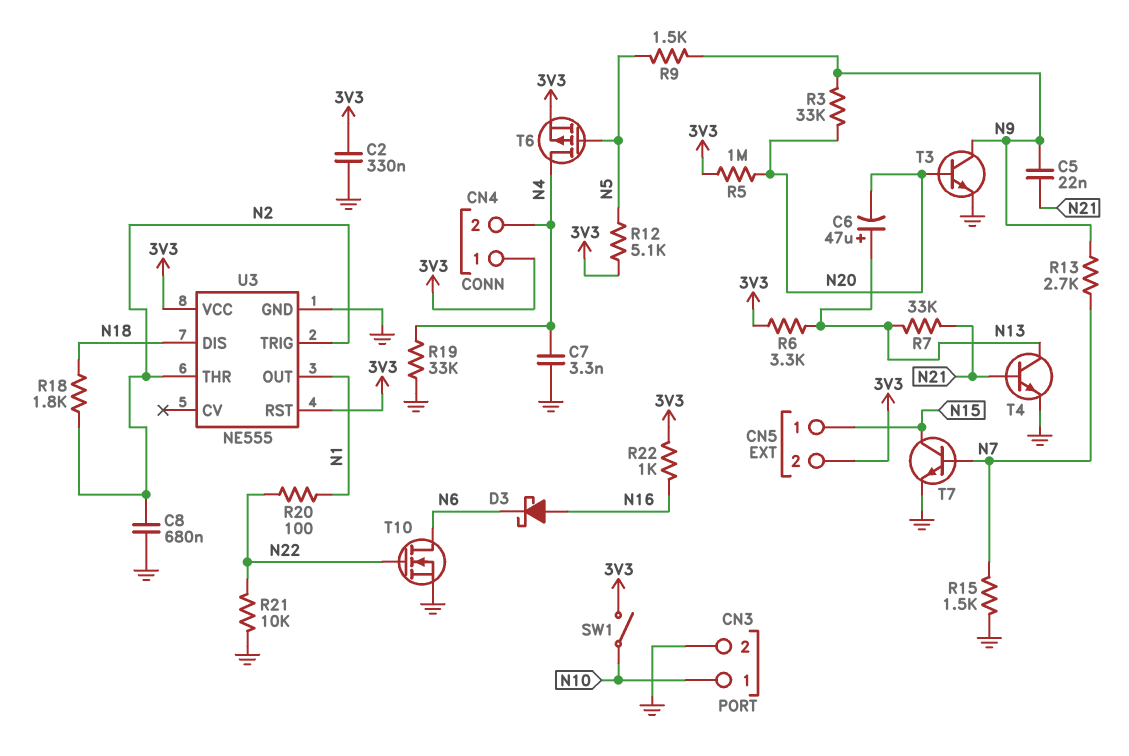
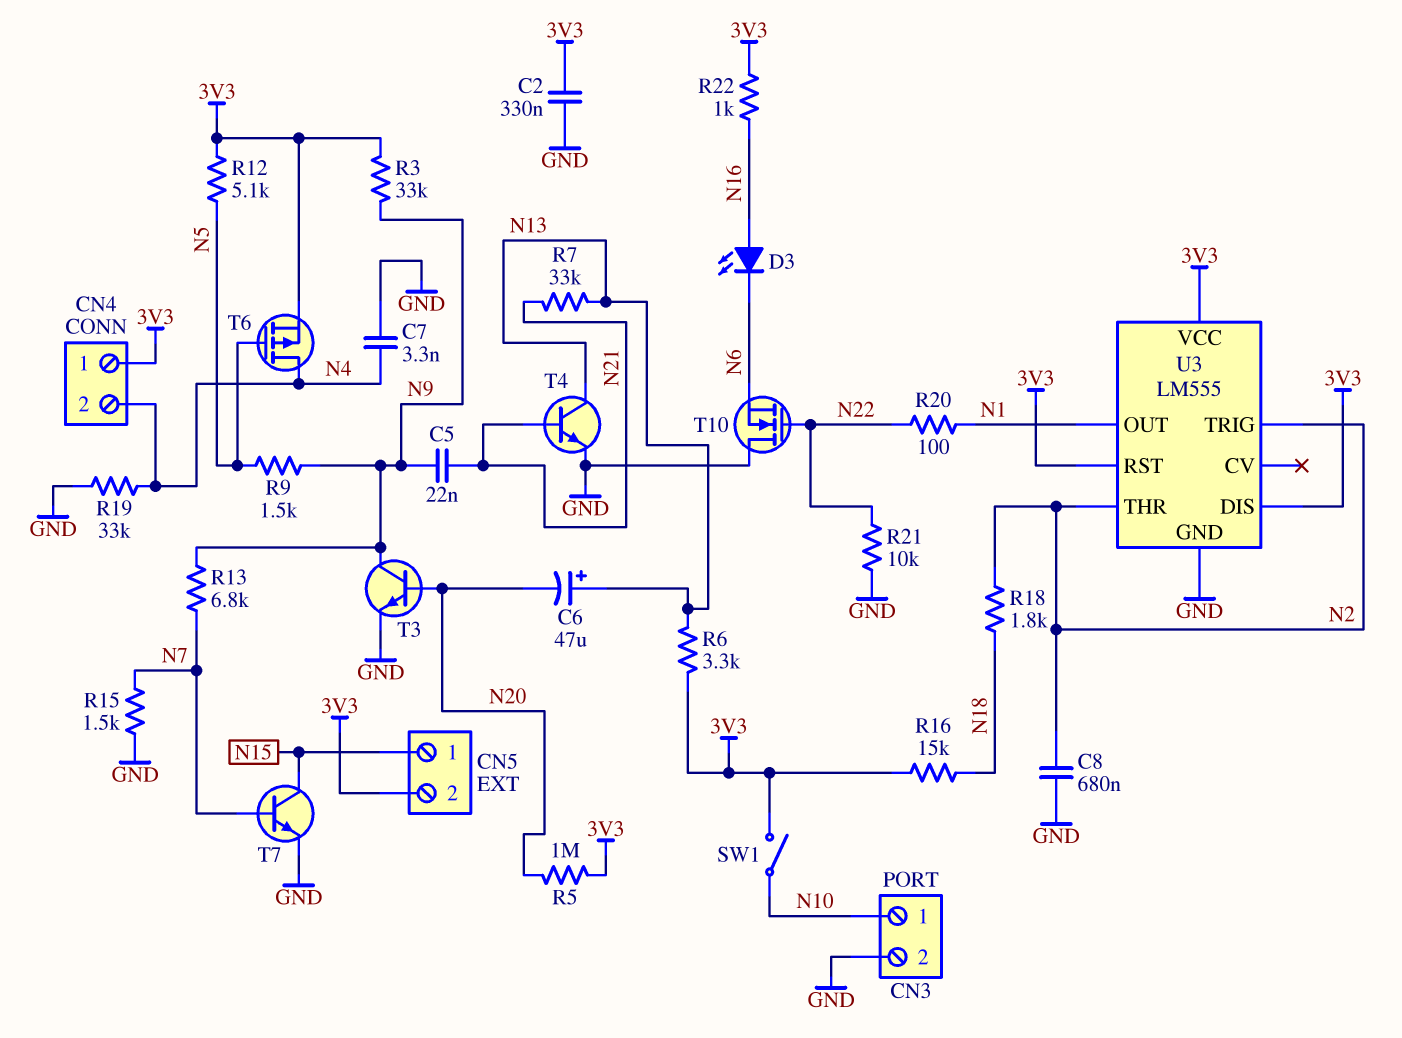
D3: schottky (A N16, K N6) -> LED (A N16, K N6)
R3: 33k (N9, N20) -> 33k (3V3, N9)
R13: 2.7k (N7, N9) -> 6.8k (N7, N9)
R16: none -> 15k (3V3, N18)
T10: NMOS (G N22, D N6, S GND) -> NMOS (G N22, D GND, S N6)
U3: NE555 -> LM555
U3 pin DIS: N18 -> 3V3

